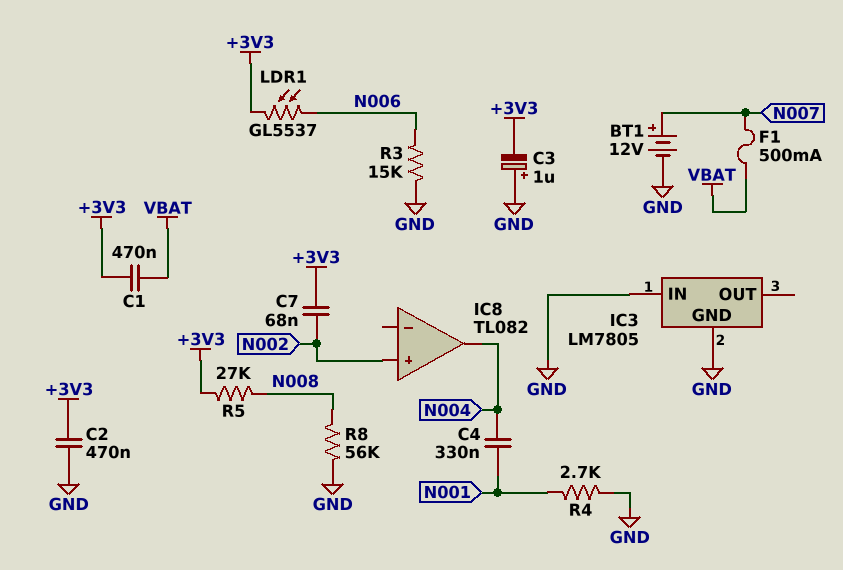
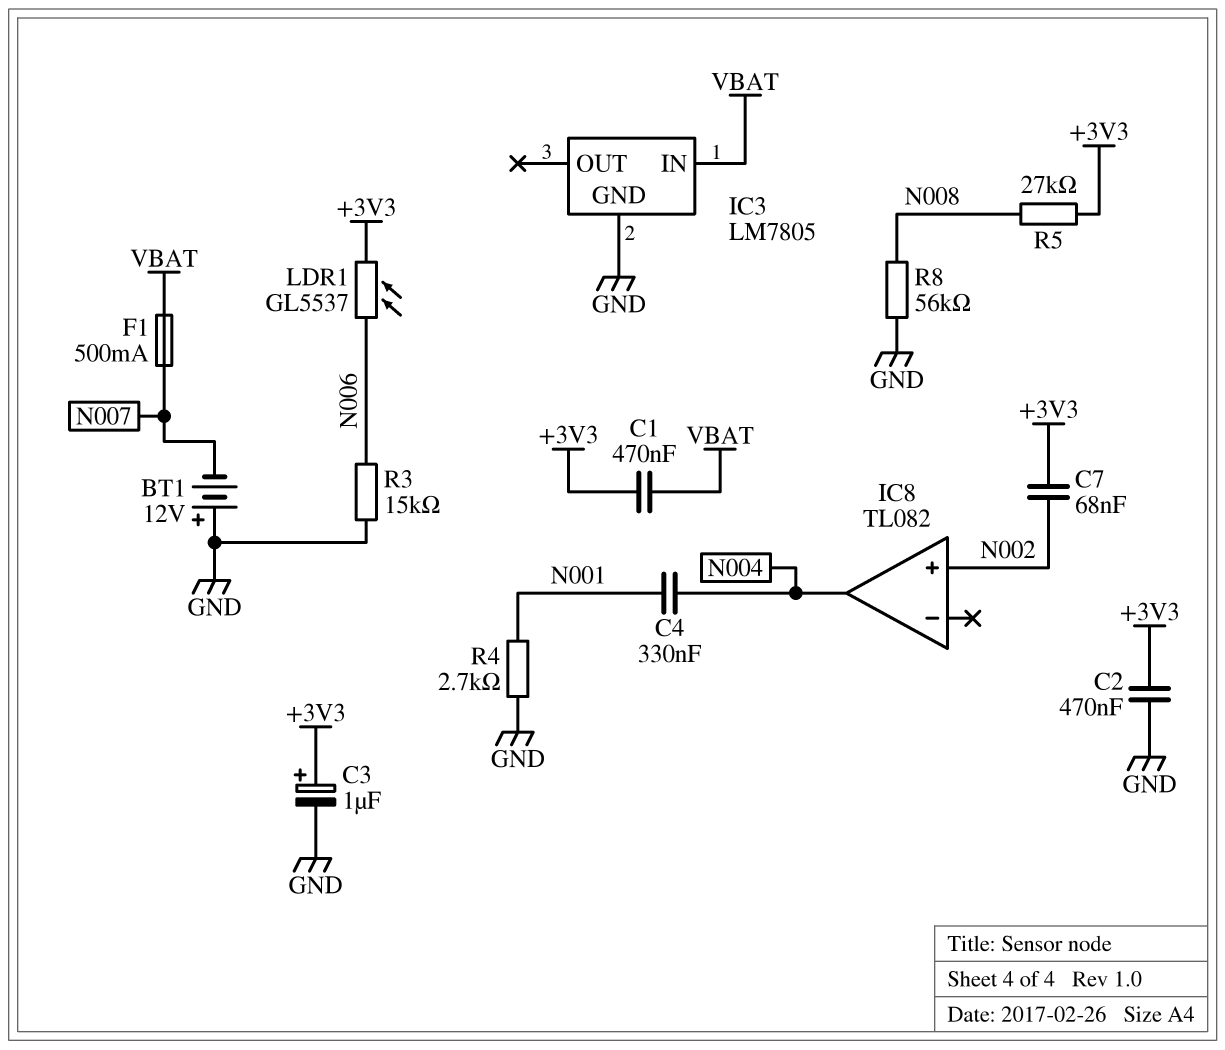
BT1: 12V (plus N007, minus GND) -> 12V (plus GND, minus N007)
C3: 1uF (plus GND, minus +3V3) -> 1uF (plus +3V3, minus GND)
IC3 pin IN: GND -> VBAT

